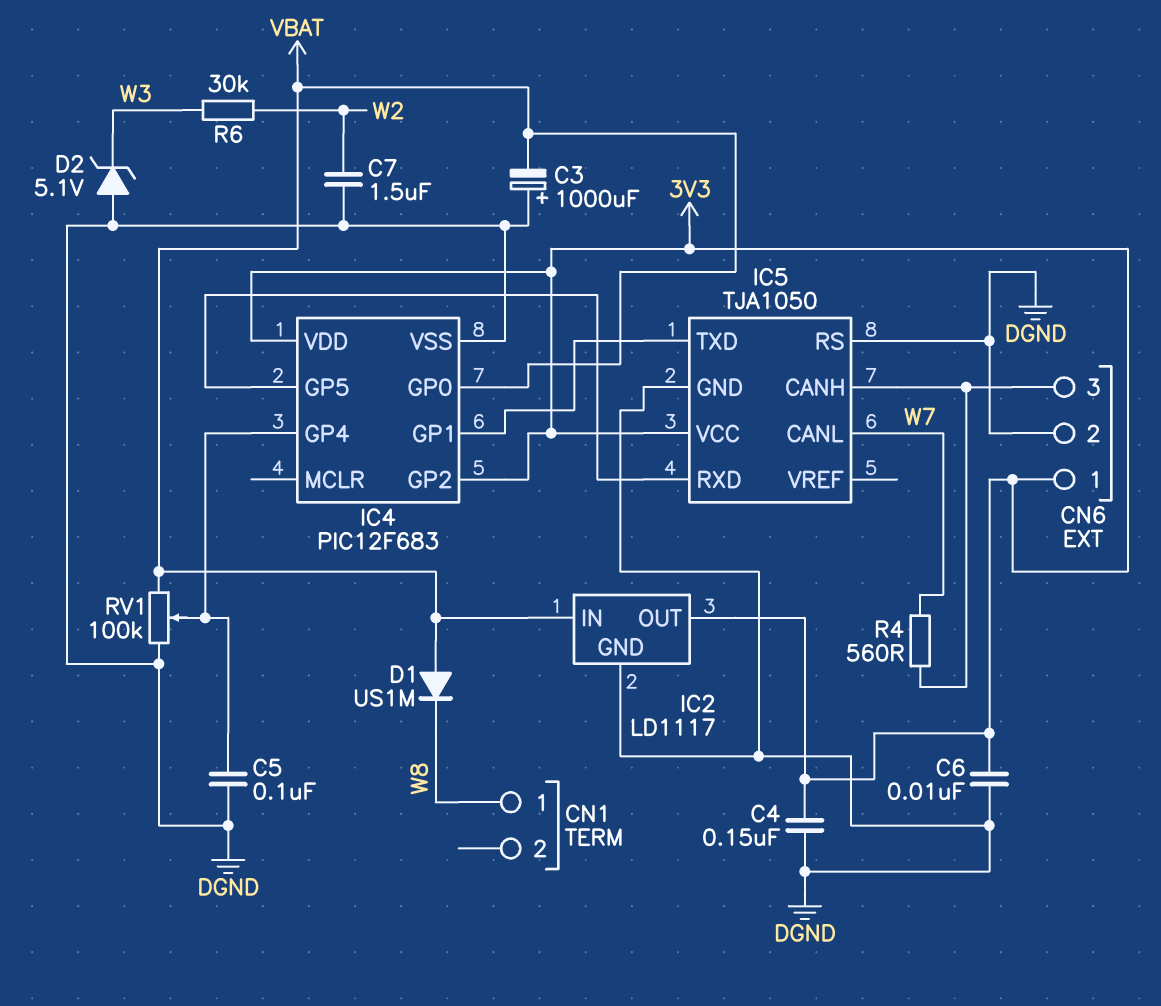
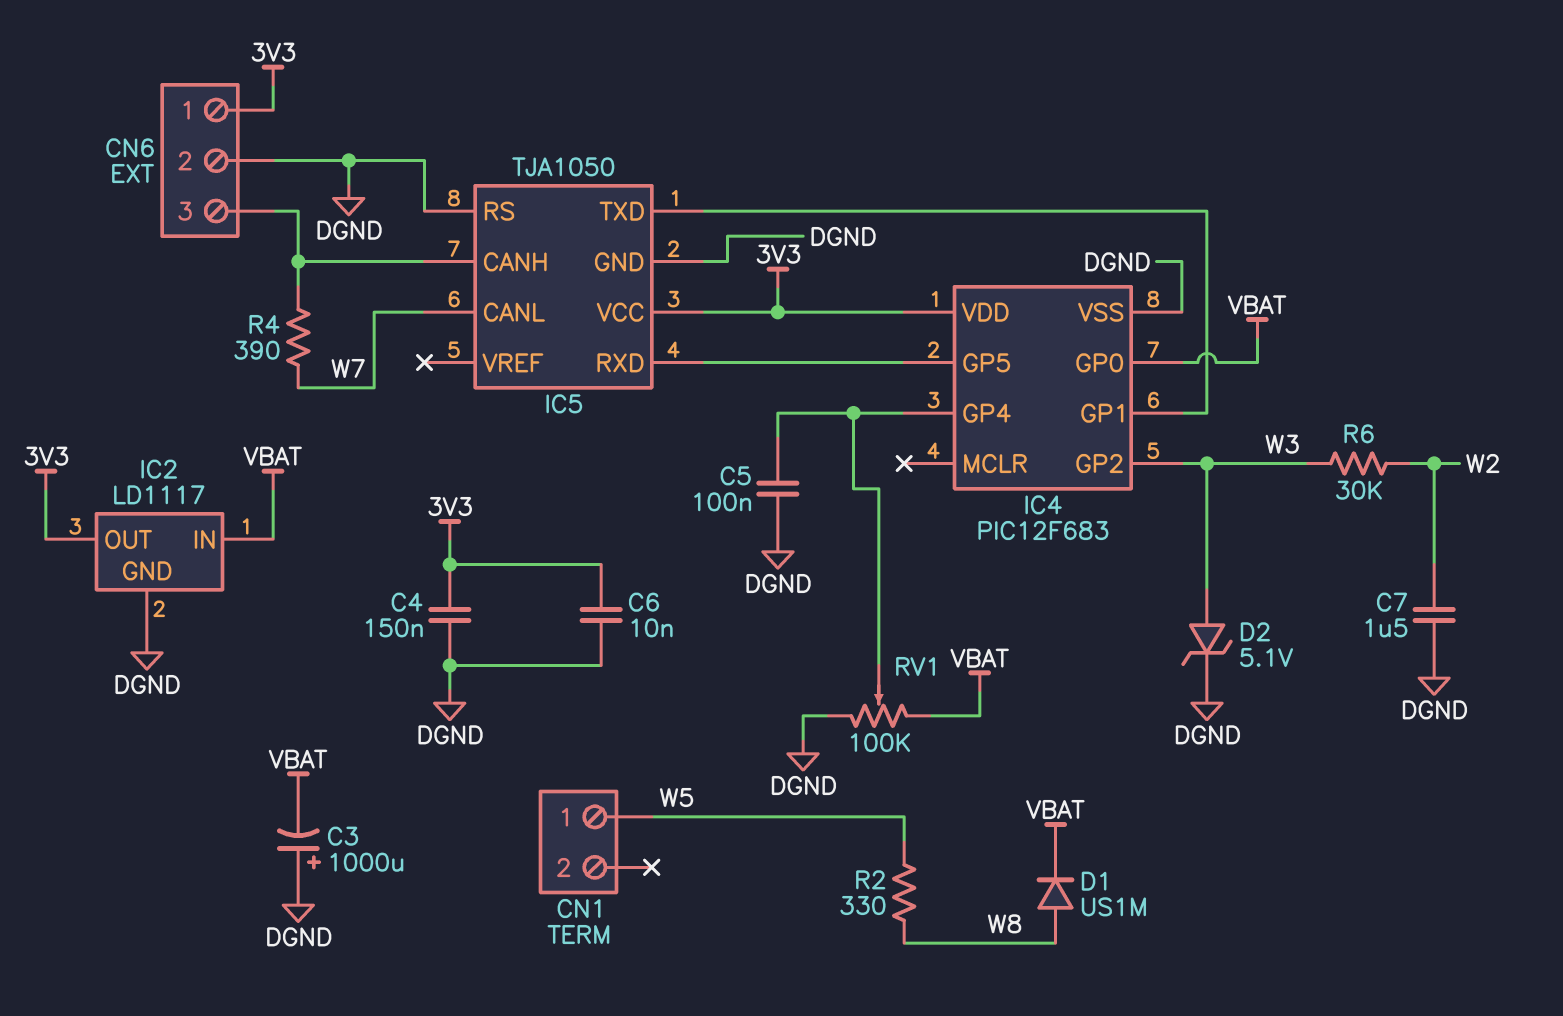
CN1 pin 1: W8 -> W5
D1: diode US1M (A VBAT, K W8) -> diode US1M (A W8, K VBAT)
D2: zener 5.1V (A DGND, K W3) -> zener 5.1V (A W3, K DGND)
IC4 pin GP2: 3V3 -> W3
R2: none -> 330 (W5, W8)
R4: 560 (CN6/3, W7) -> 390 (CN6/3, W7)

